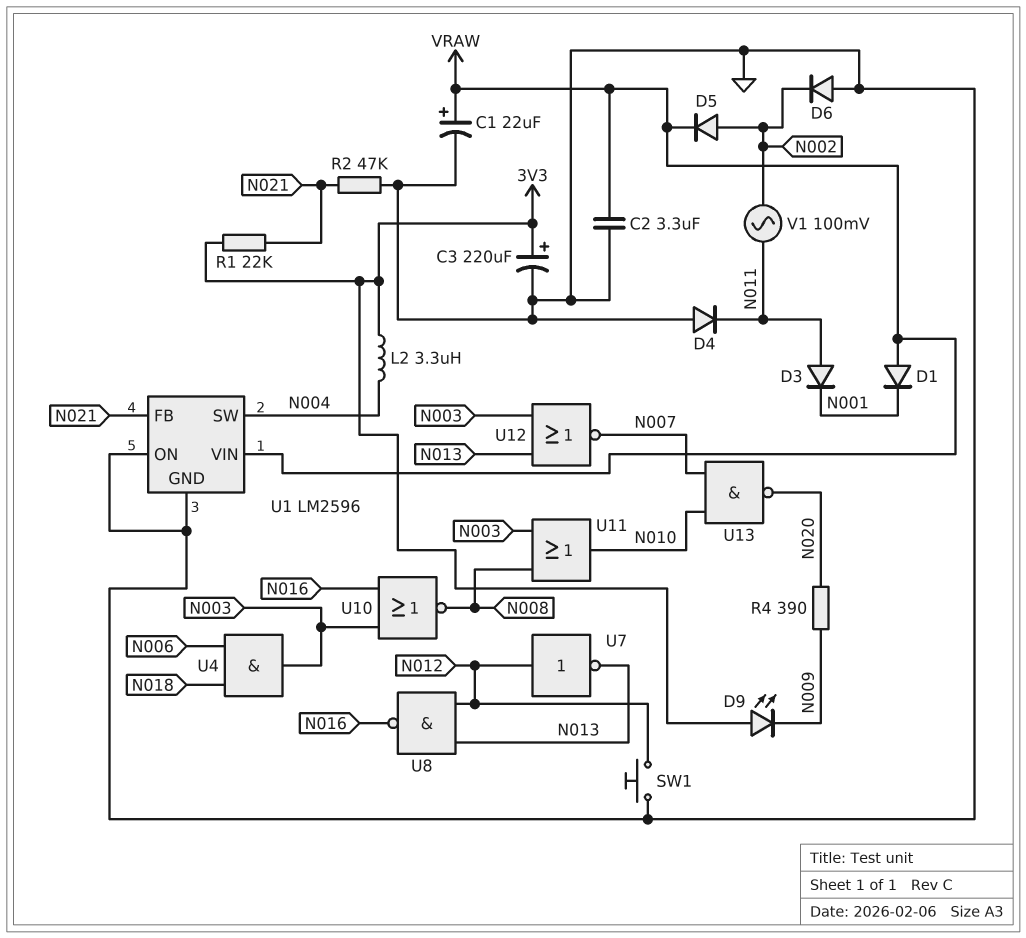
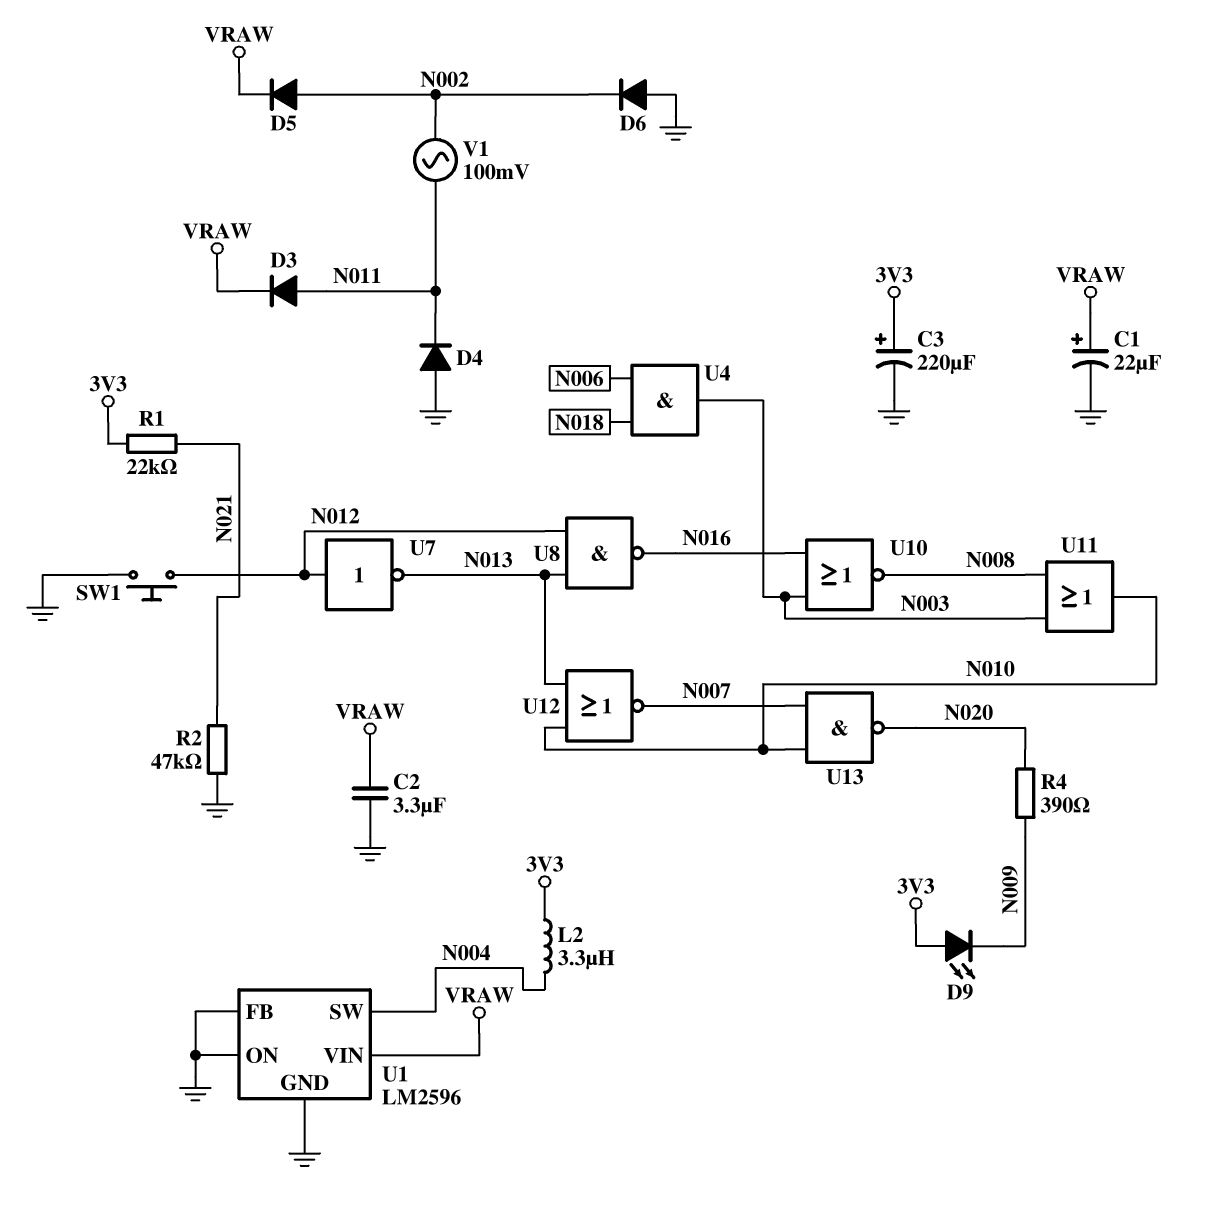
D1: diode (A VRAW, K N001) -> none
D3: diode (A N011, K N001) -> diode (A N011, K VRAW)
U1 pin FB: N021 -> GND
U12: NOR (in N003, in N013, out N007) -> NOR (in N010, in N013, out N007)

